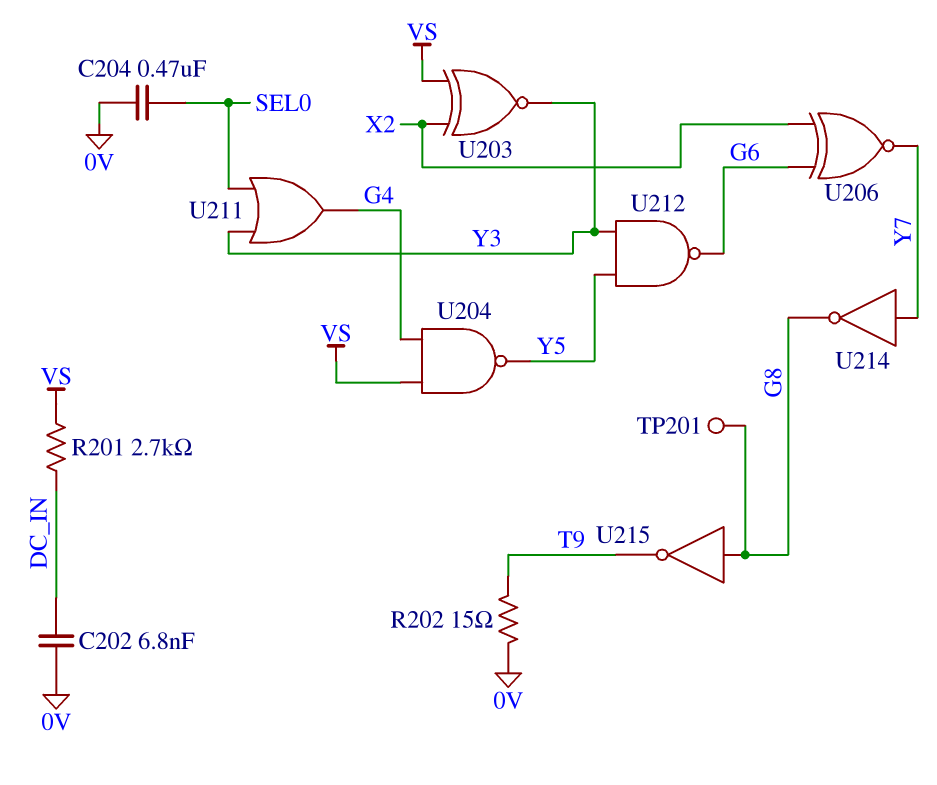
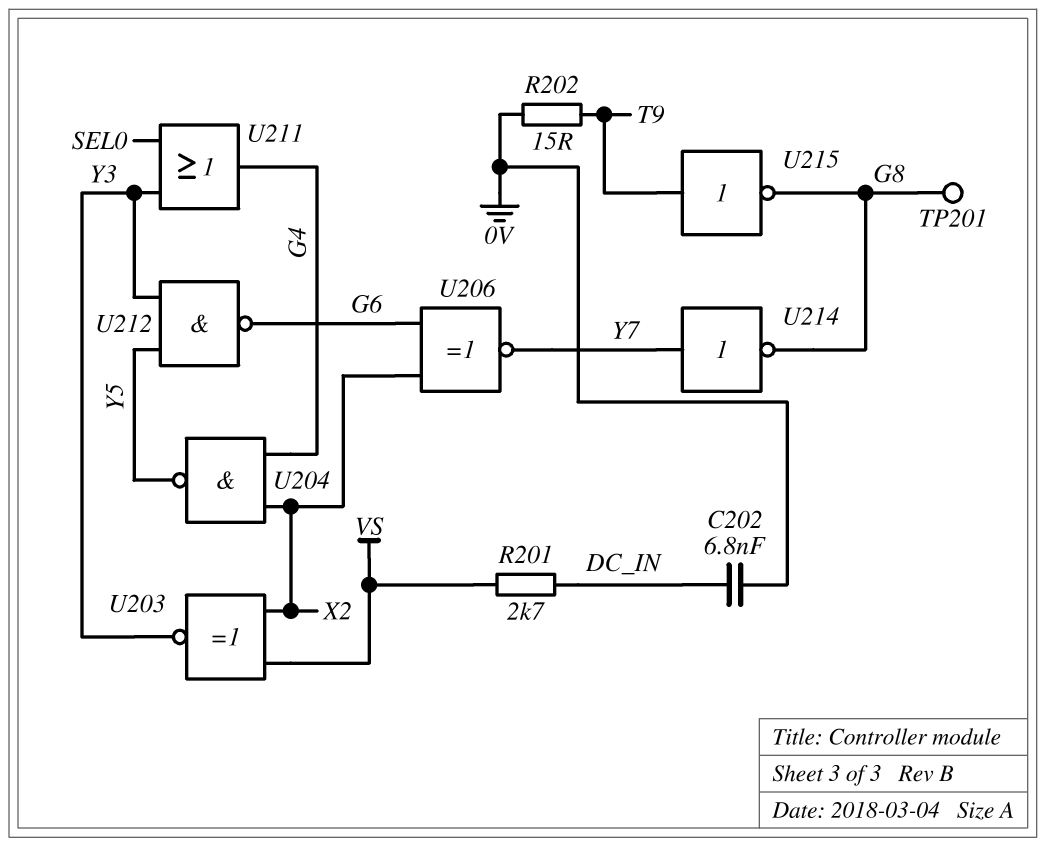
C204: 470nF (0V, SEL0) -> none
U204: NAND (in G4, in VS, out Y5) -> NAND (in G4, in X2, out Y5)
U215: NOT (in G8, out T9) -> NOT (in T9, out G8)

